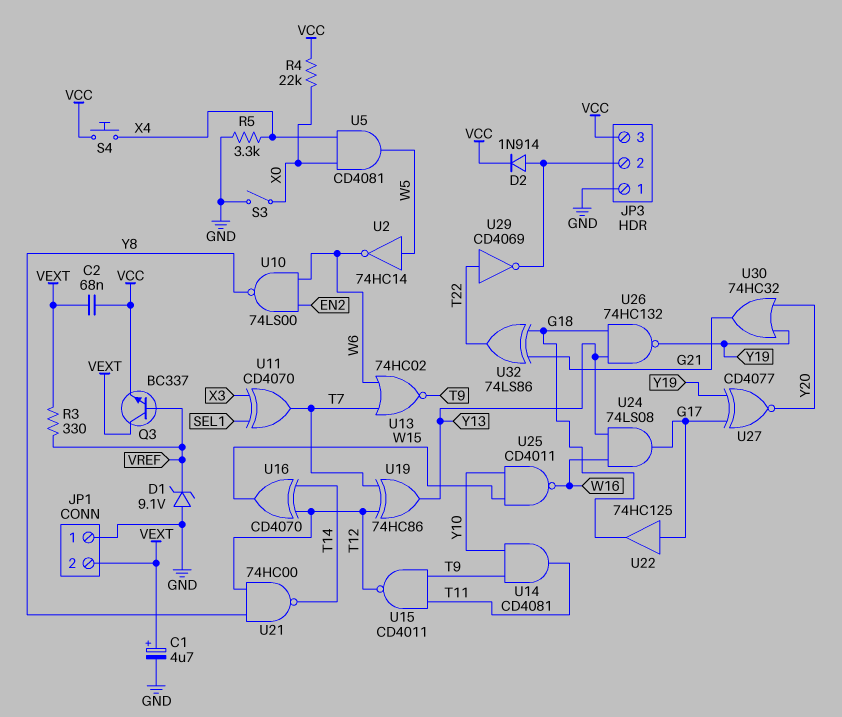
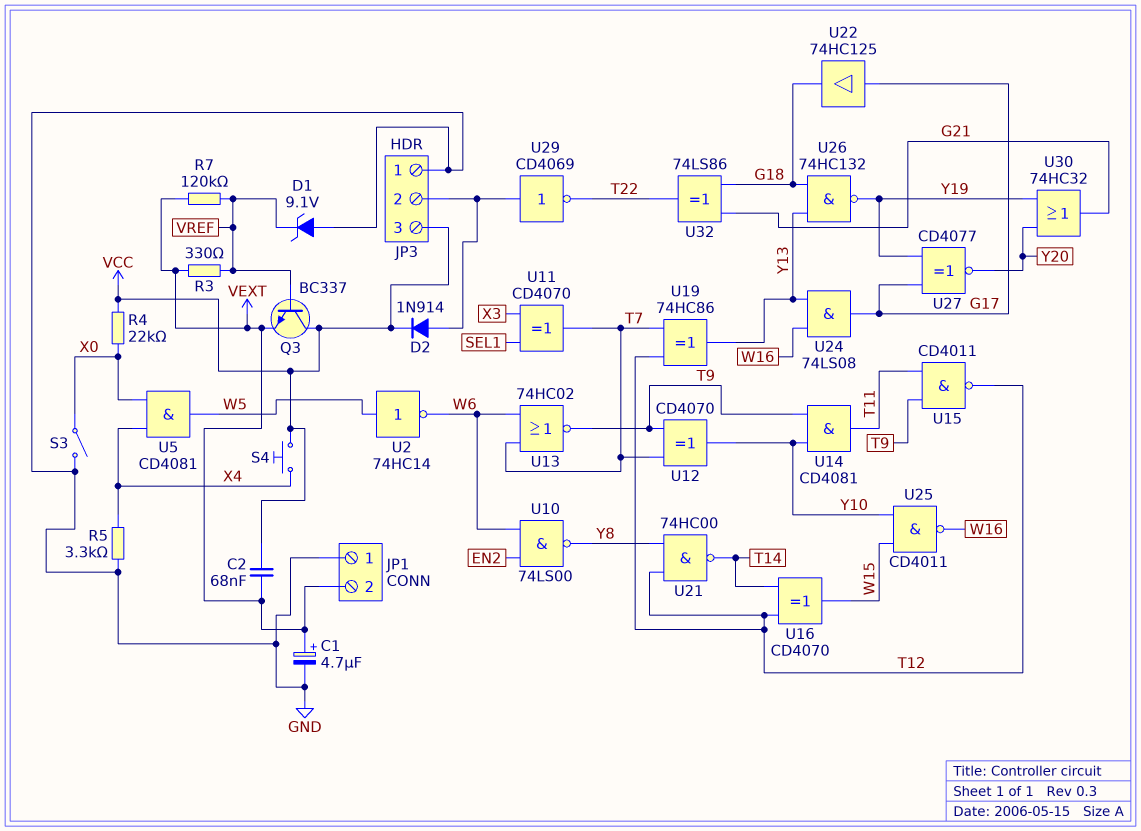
Q3: NPN BC337 (B VREF, C VEXT, E VCC) -> NPN BC337 (B VREF, C VCC, E VEXT)
R7: none -> 120k (VEXT, VREF)
U12: none -> XOR CD4070 (in T7, in T9, out Y10)
U29: NOT CD4069 (in T22, out JP3/2) -> NOT CD4069 (in JP3/2, out T22)

